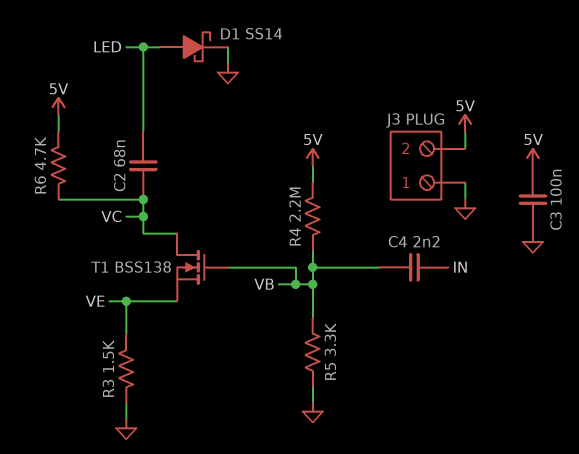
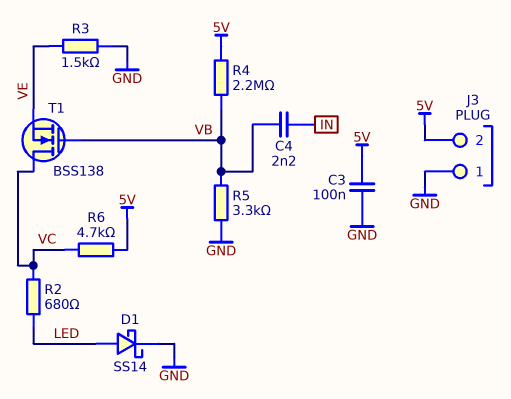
C2: 68nF (LED, VC) -> none
R2: none -> 680 (LED, VC)

